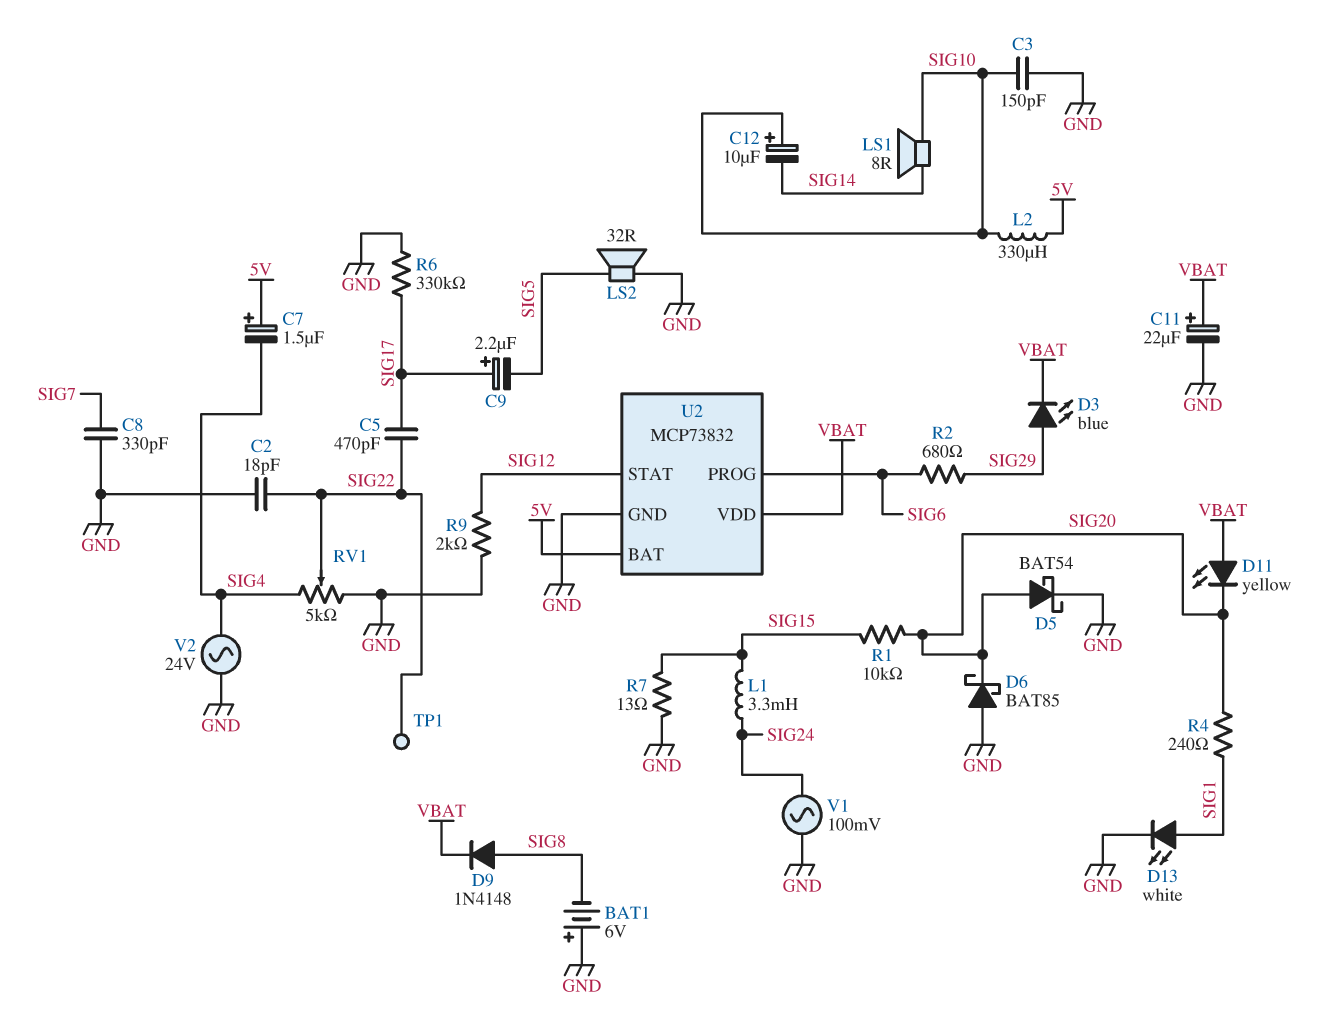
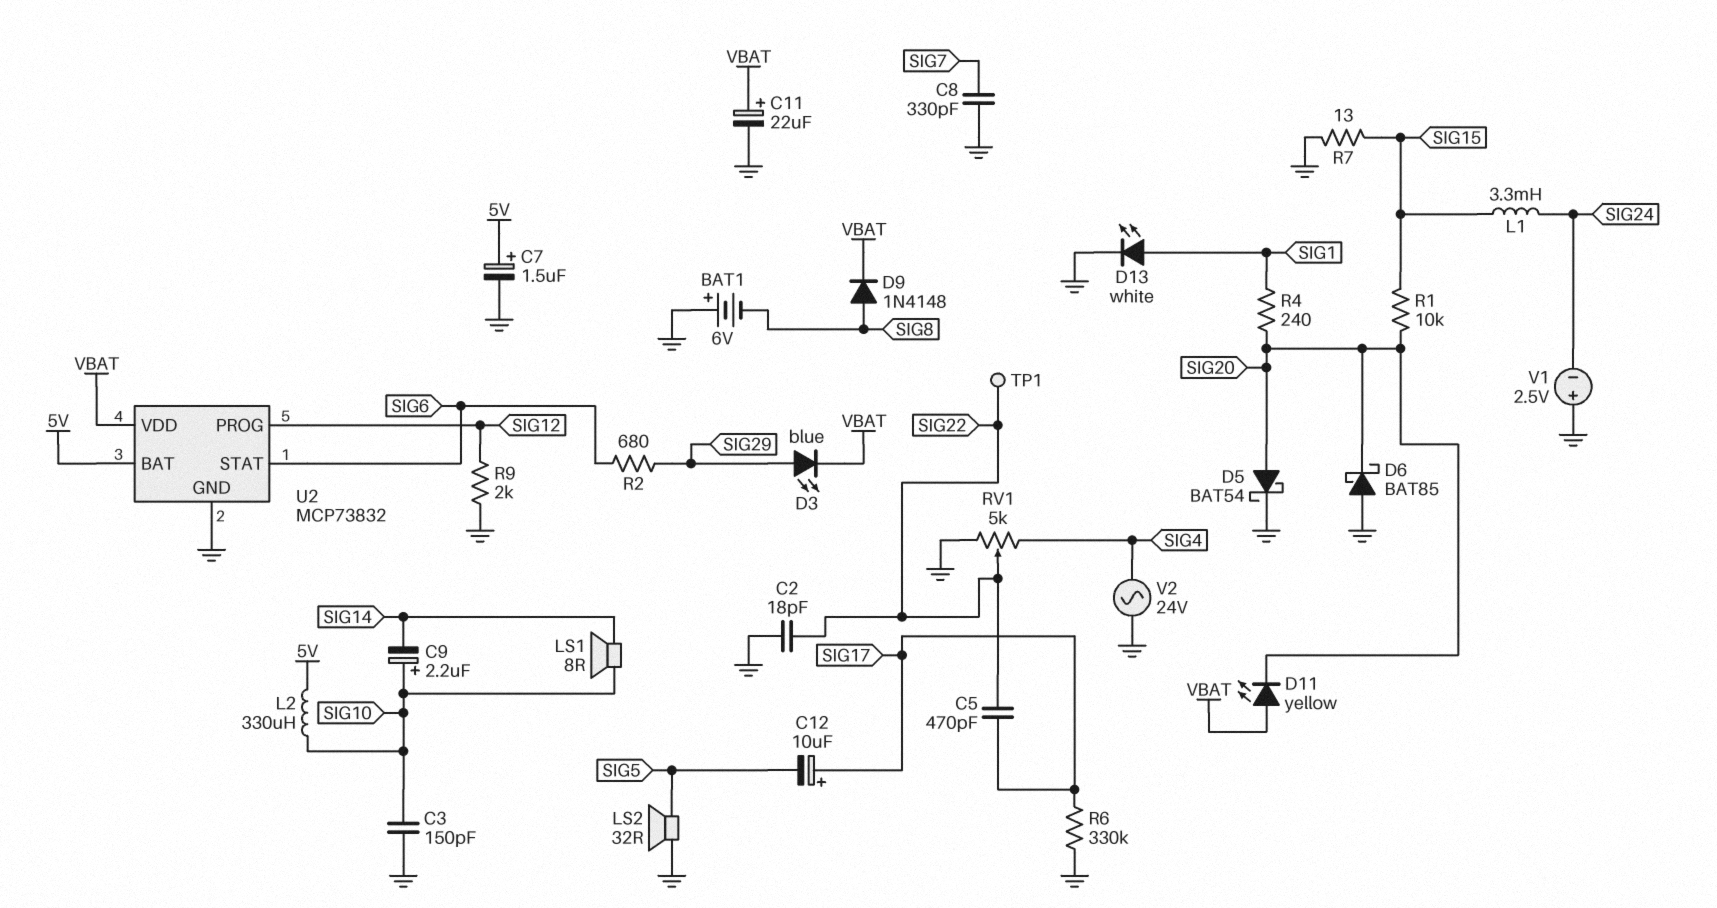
C7: 1.5uF (plus 5V, minus SIG4) -> 1.5uF (plus 5V, minus GND)
C9: 2.2uF (plus SIG17, minus SIG5) -> 2.2uF (plus SIG10, minus SIG14)
C12: 10uF (plus SIG10, minus SIG14) -> 10uF (plus SIG17, minus SIG5)
U2 pin PROG: SIG6 -> SIG12
U2 pin STAT: SIG12 -> SIG6
V1: AC 100mV (GND, SIG24) -> 2.5V (plus GND, minus SIG24)

